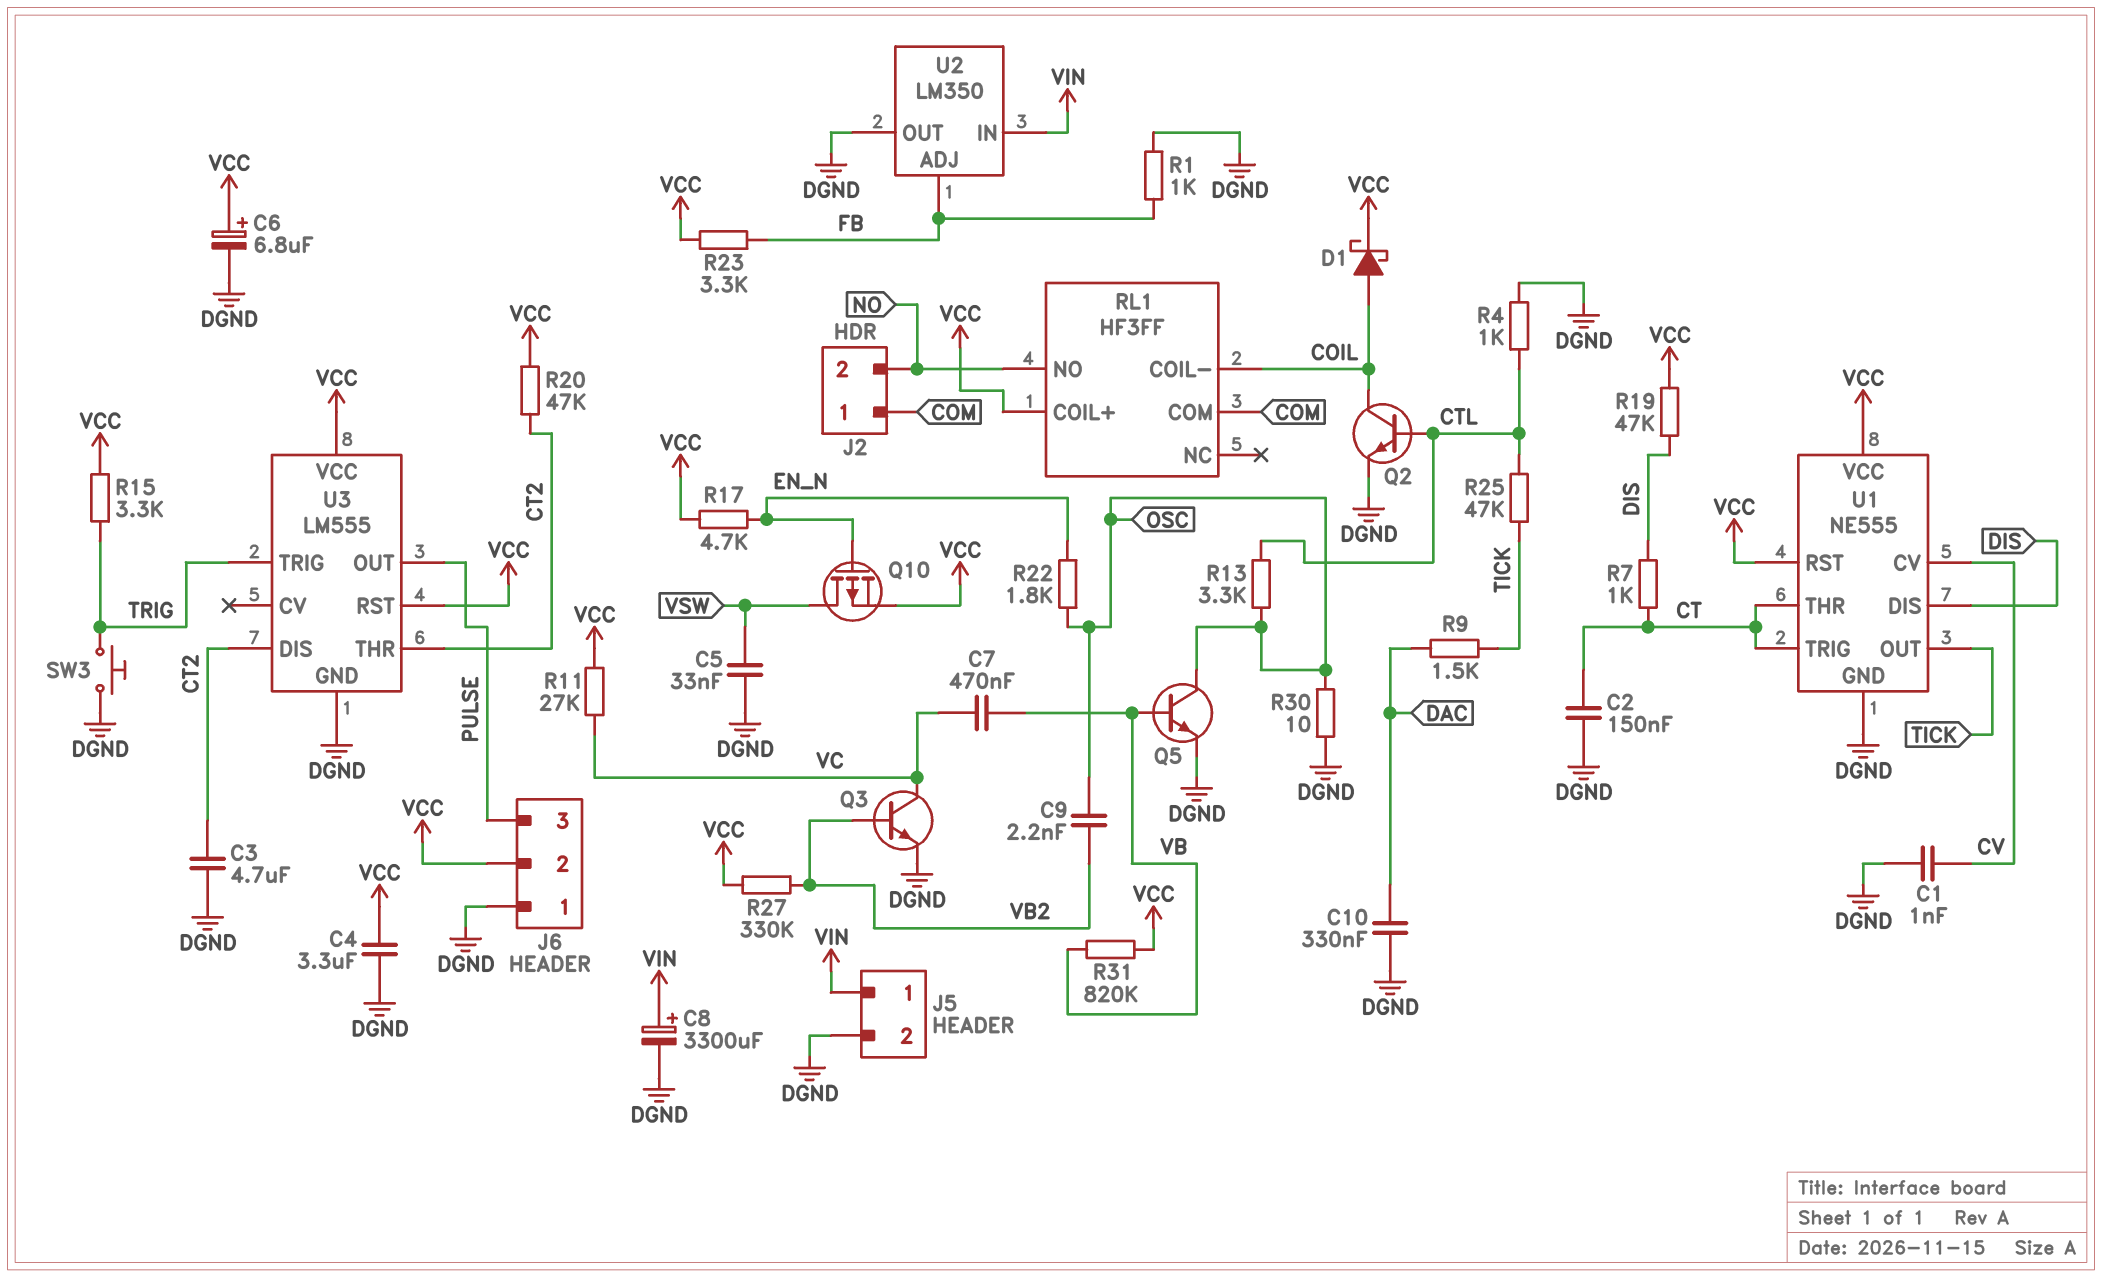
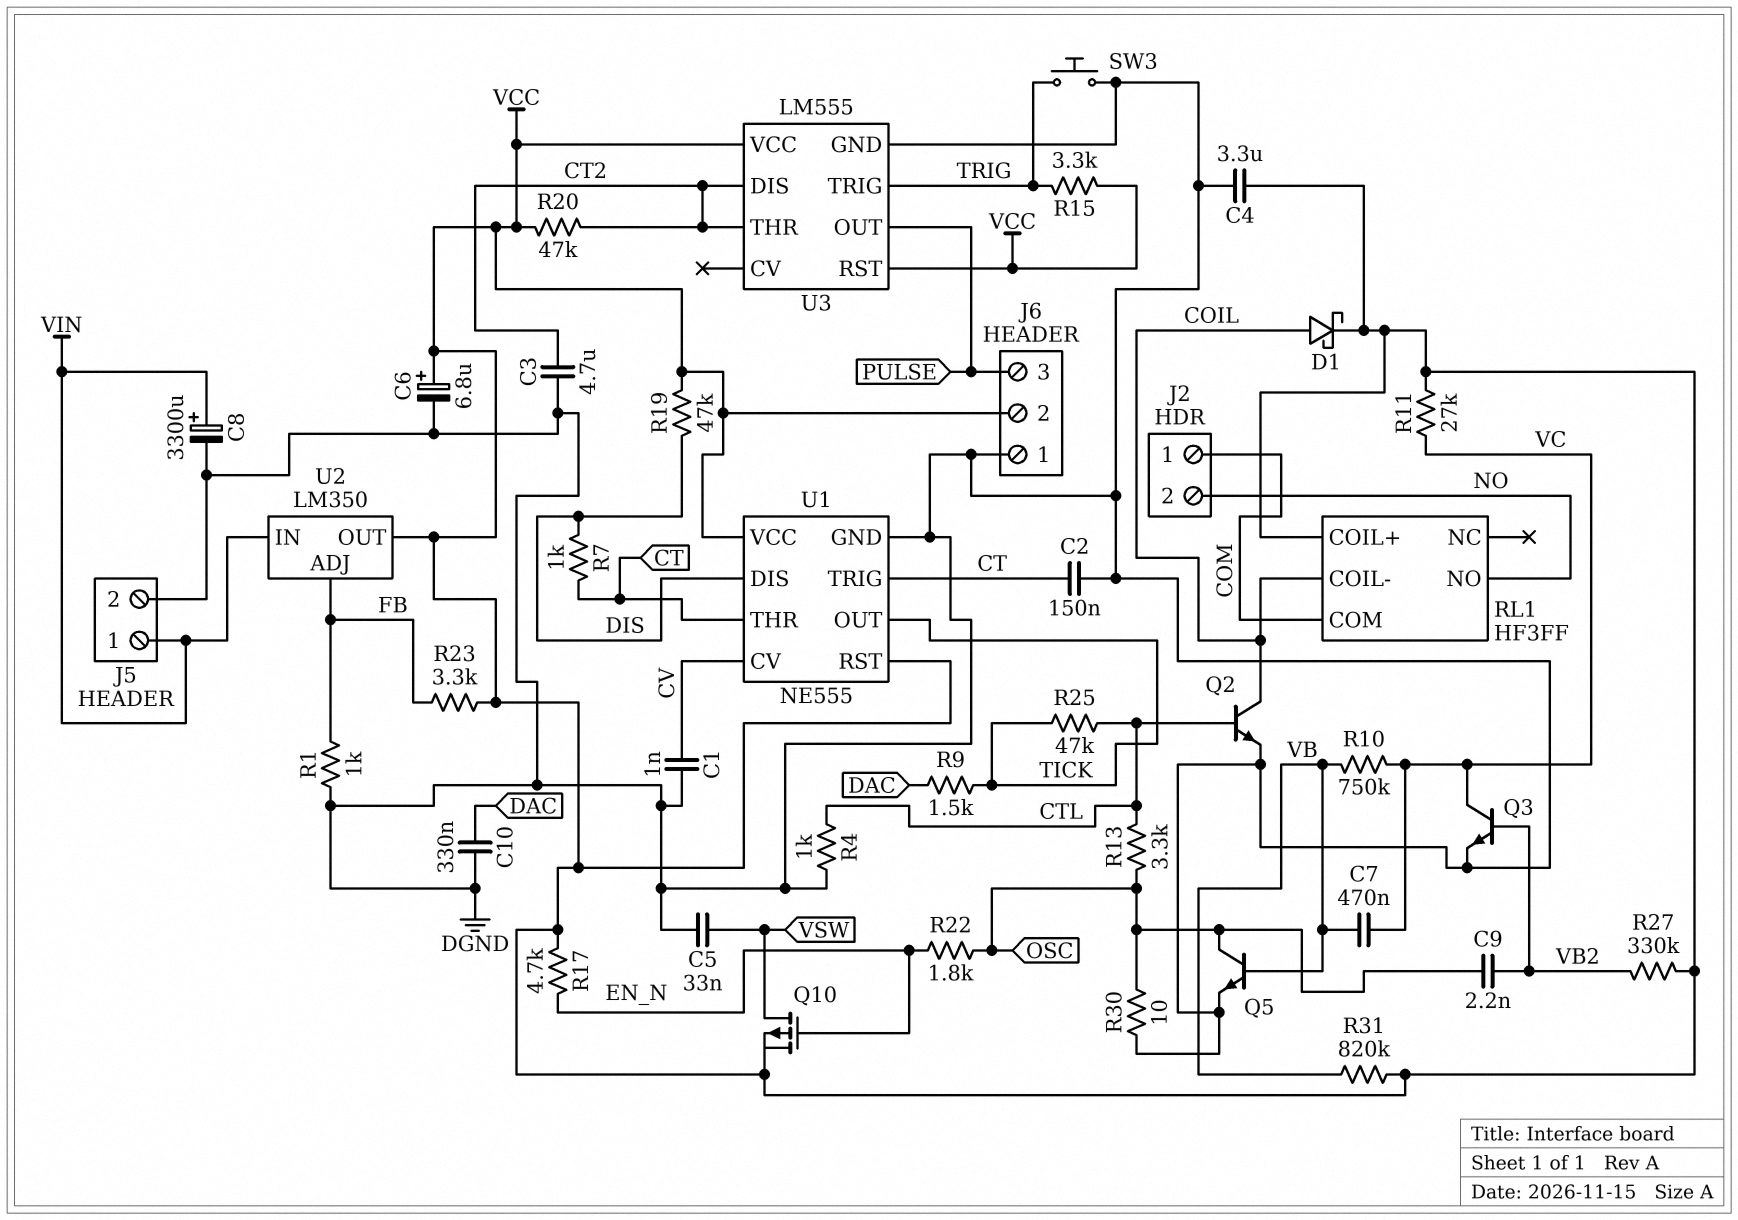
R10: none -> 750k (VB, VC)
U2 pin OUT: DGND -> VCC

